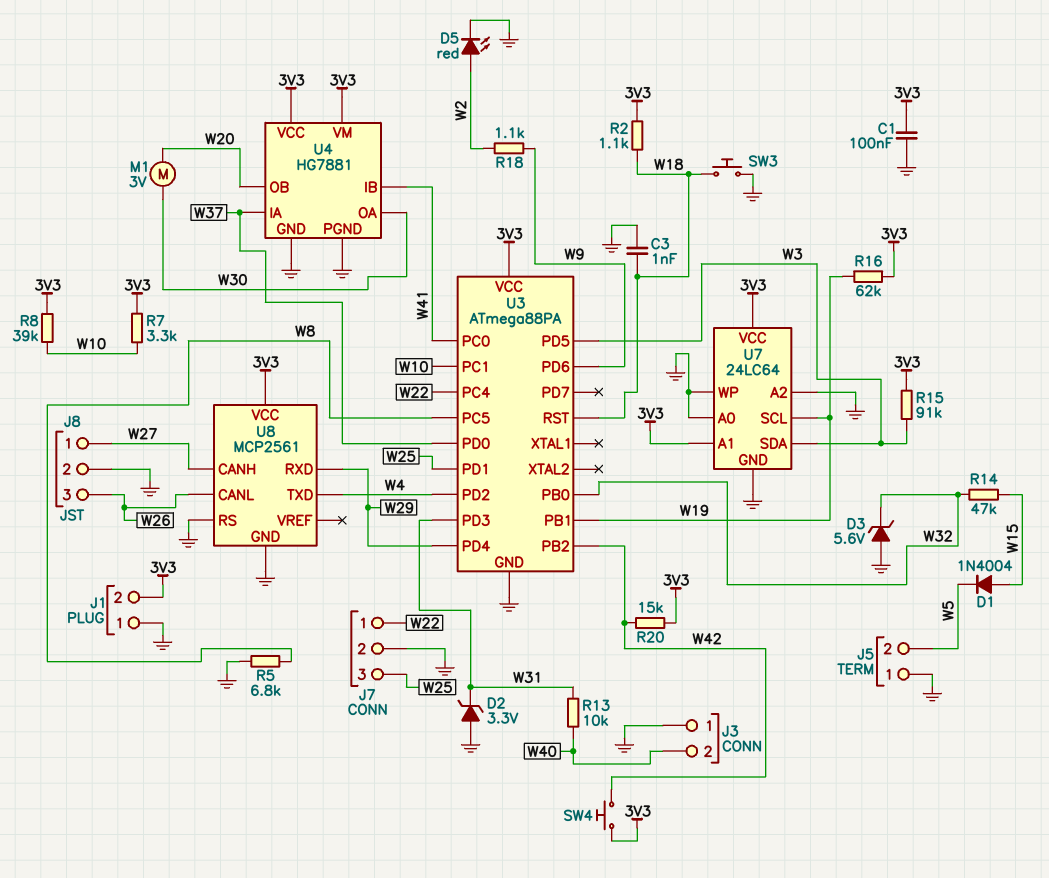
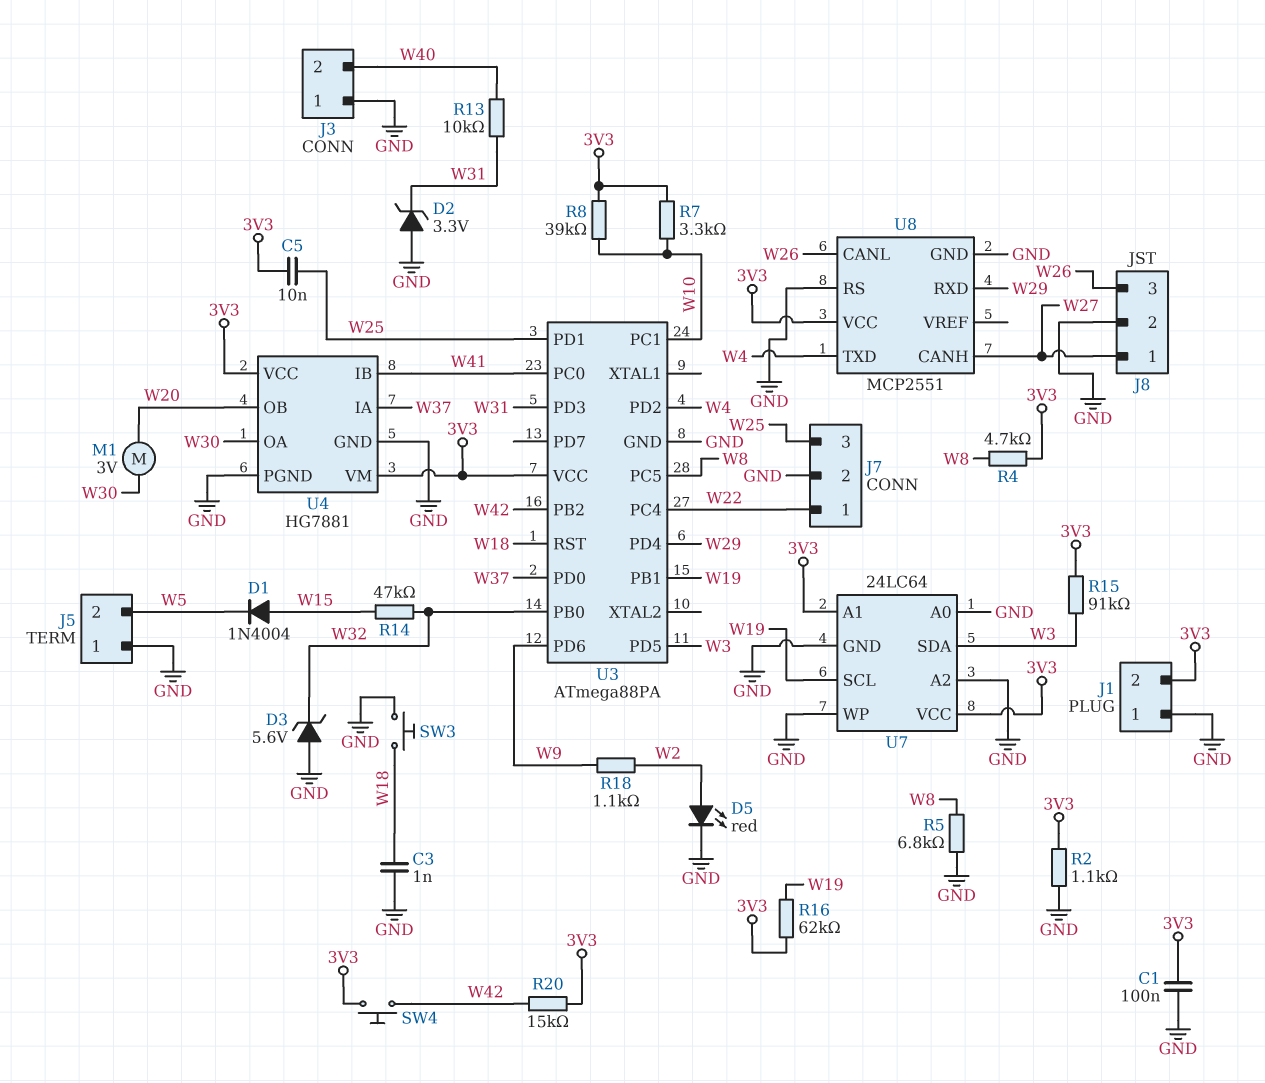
C5: none -> 10nF (3V3, W25)
R2: 1.1k (3V3, W18) -> 1.1k (3V3, GND)
R4: none -> 4.7k (3V3, W8)
U8: MCP2561 -> MCP2551

